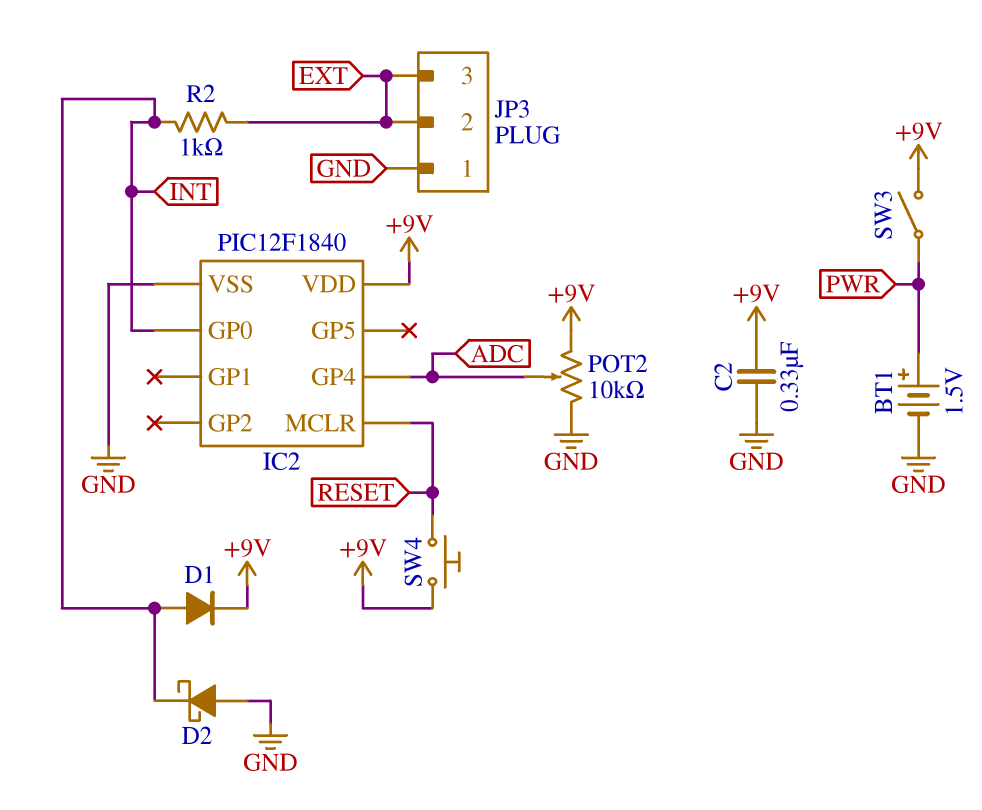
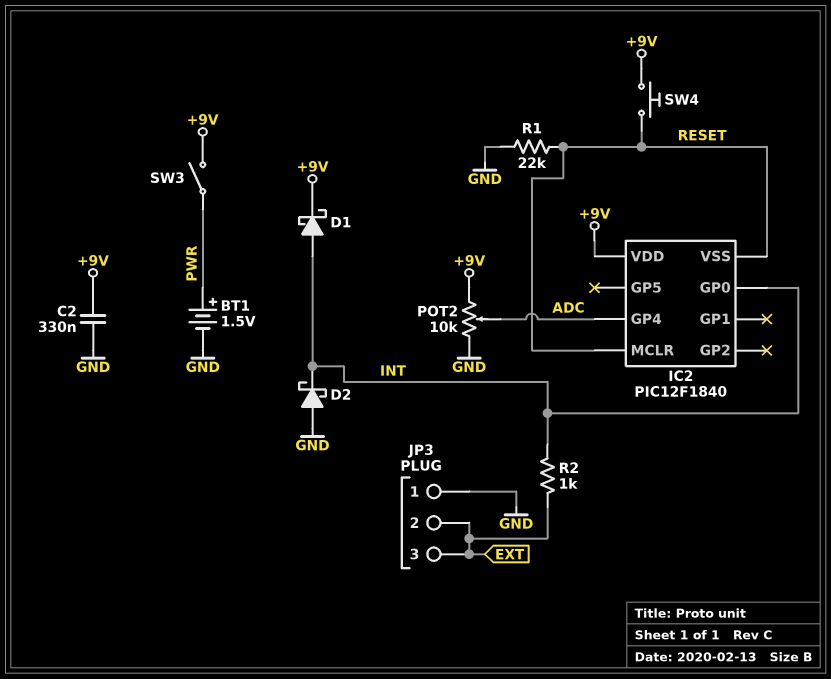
D1: diode (A INT, K +9V) -> schottky (A INT, K +9V)
IC2 pin VSS: GND -> RESET
R1: none -> 22k (GND, RESET)

